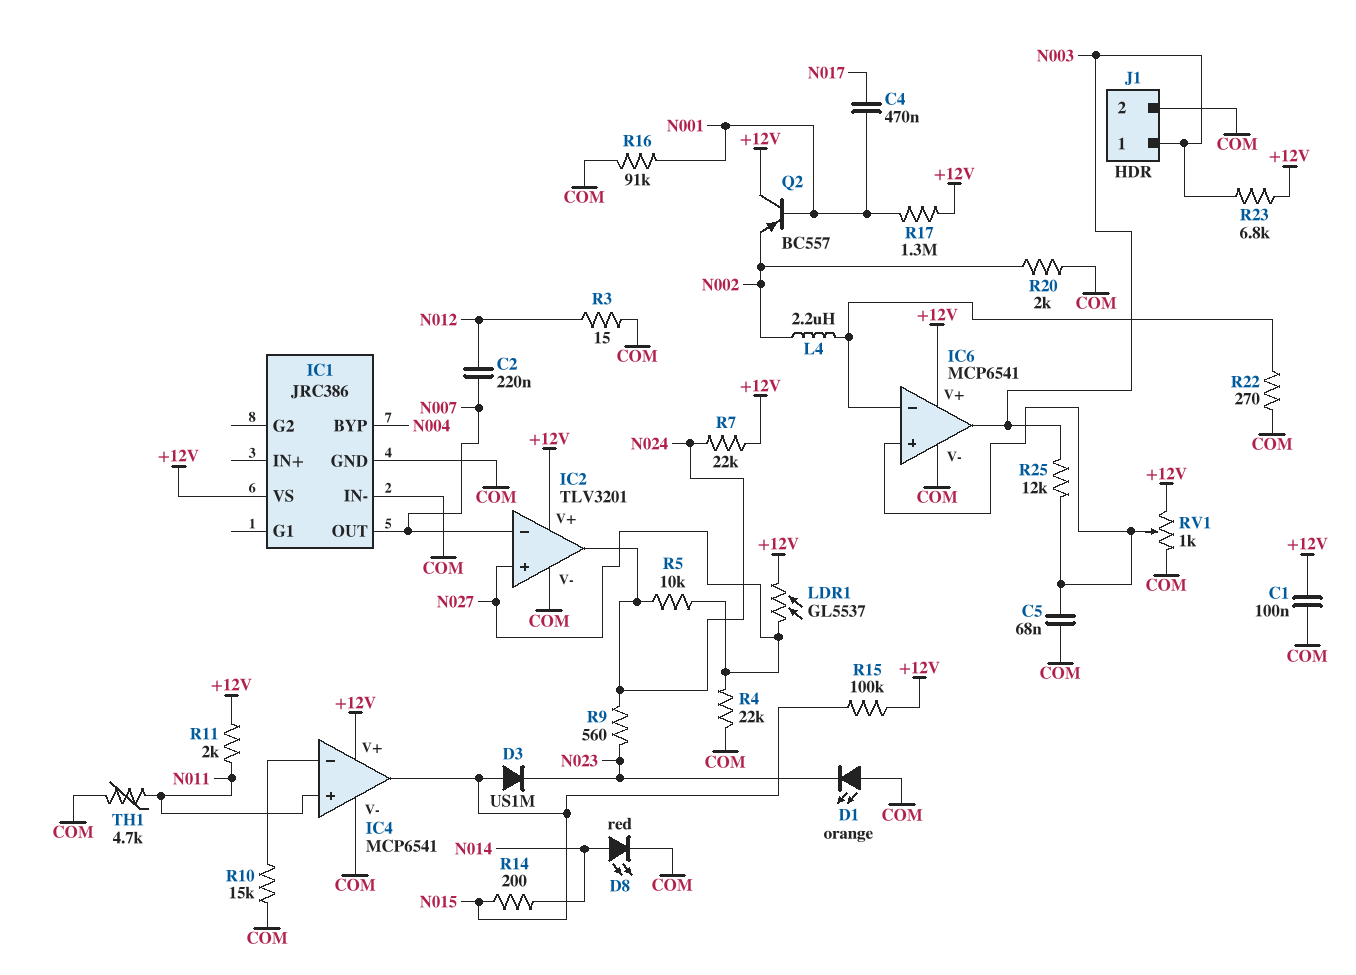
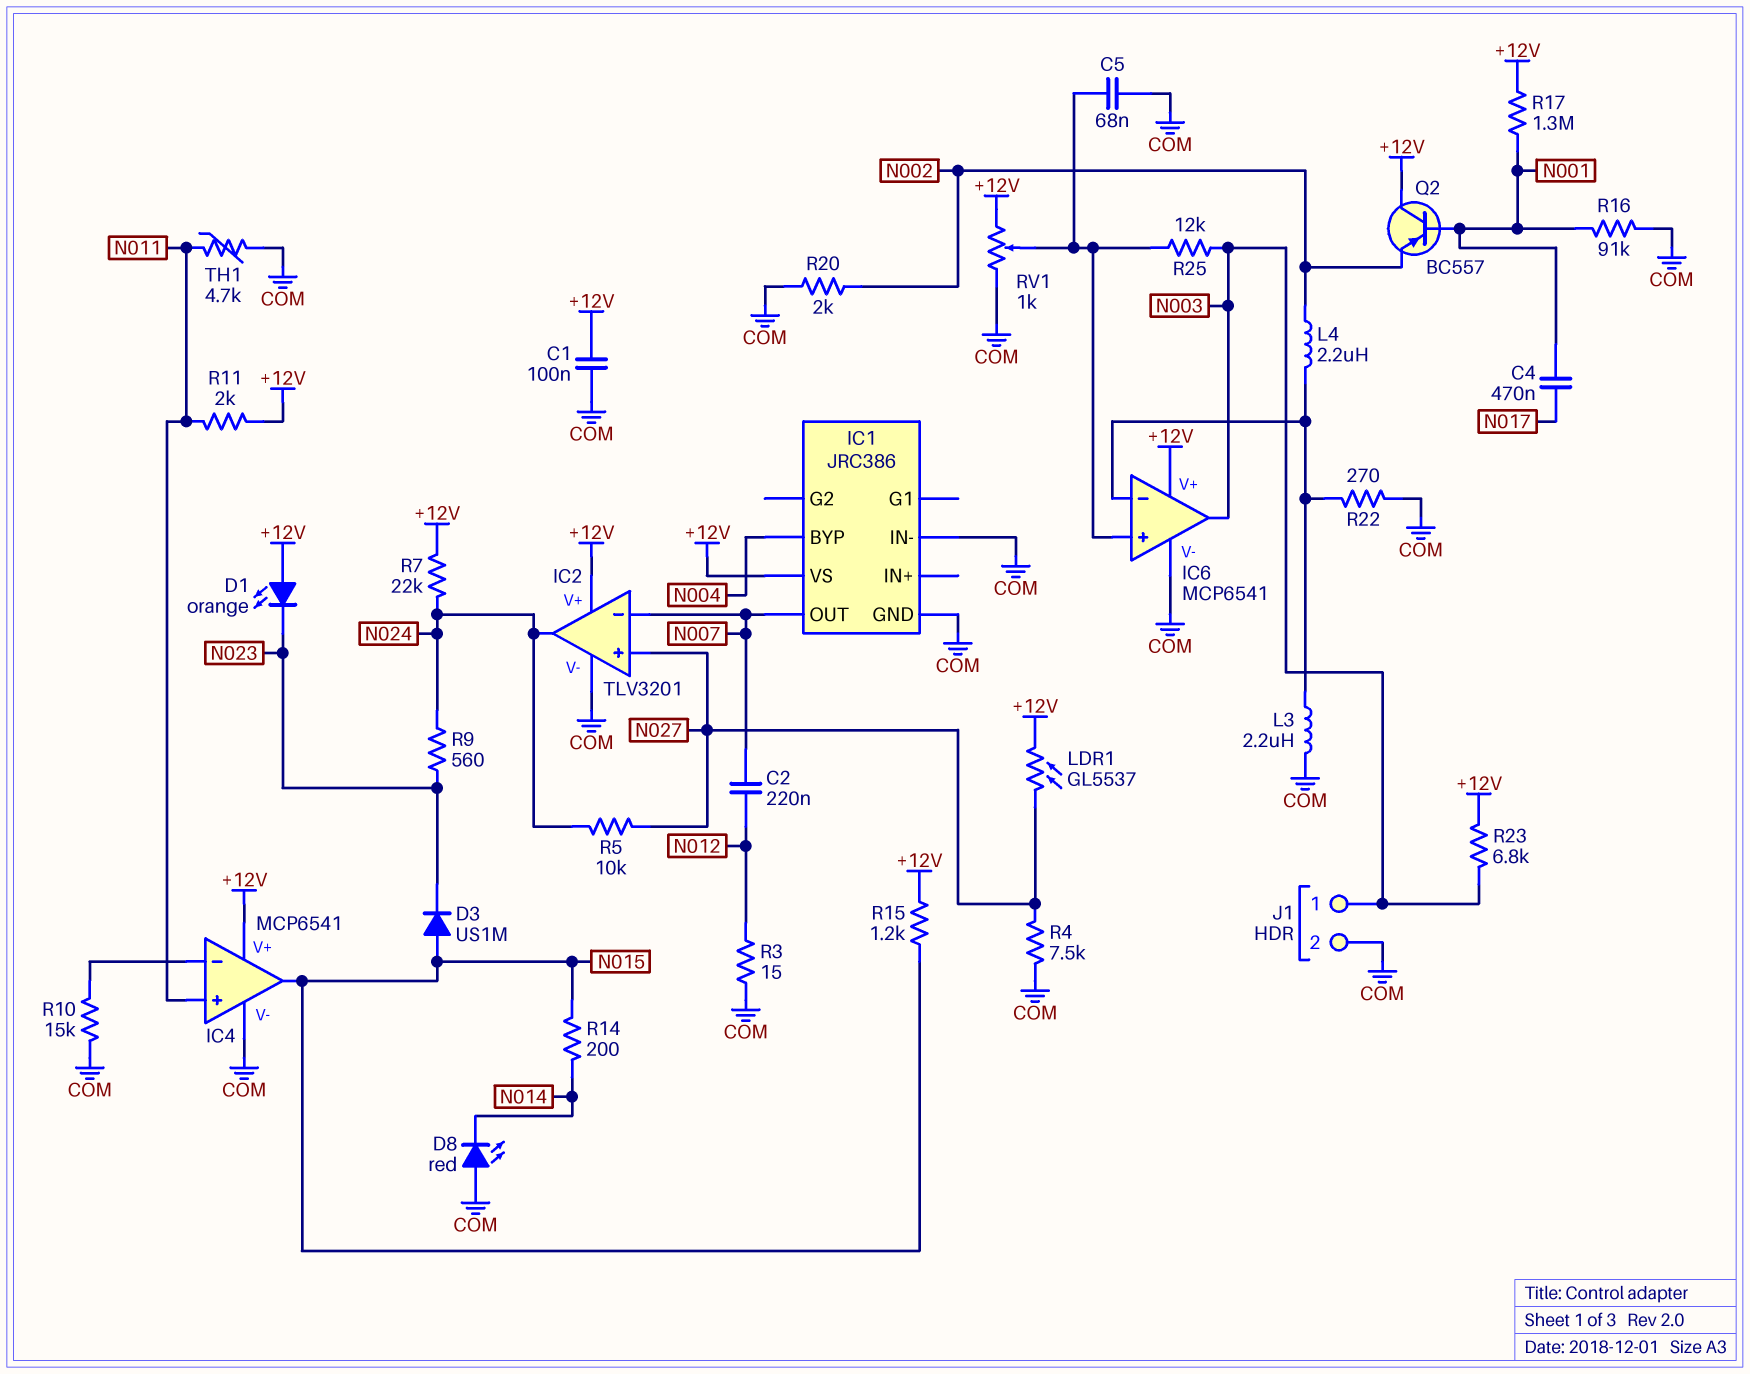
D1: LED orange (A COM, K N023) -> LED orange (A +12V, K N023)
D8: LED red (A N014, K COM) -> LED red (A COM, K N014)
L3: none -> 2.2uH (COM, IC6/in-)
R4: 22k (COM, N027) -> 7.5k (COM, N027)
R15: 100k (+12V, N015) -> 1.2k (+12V, N015)

